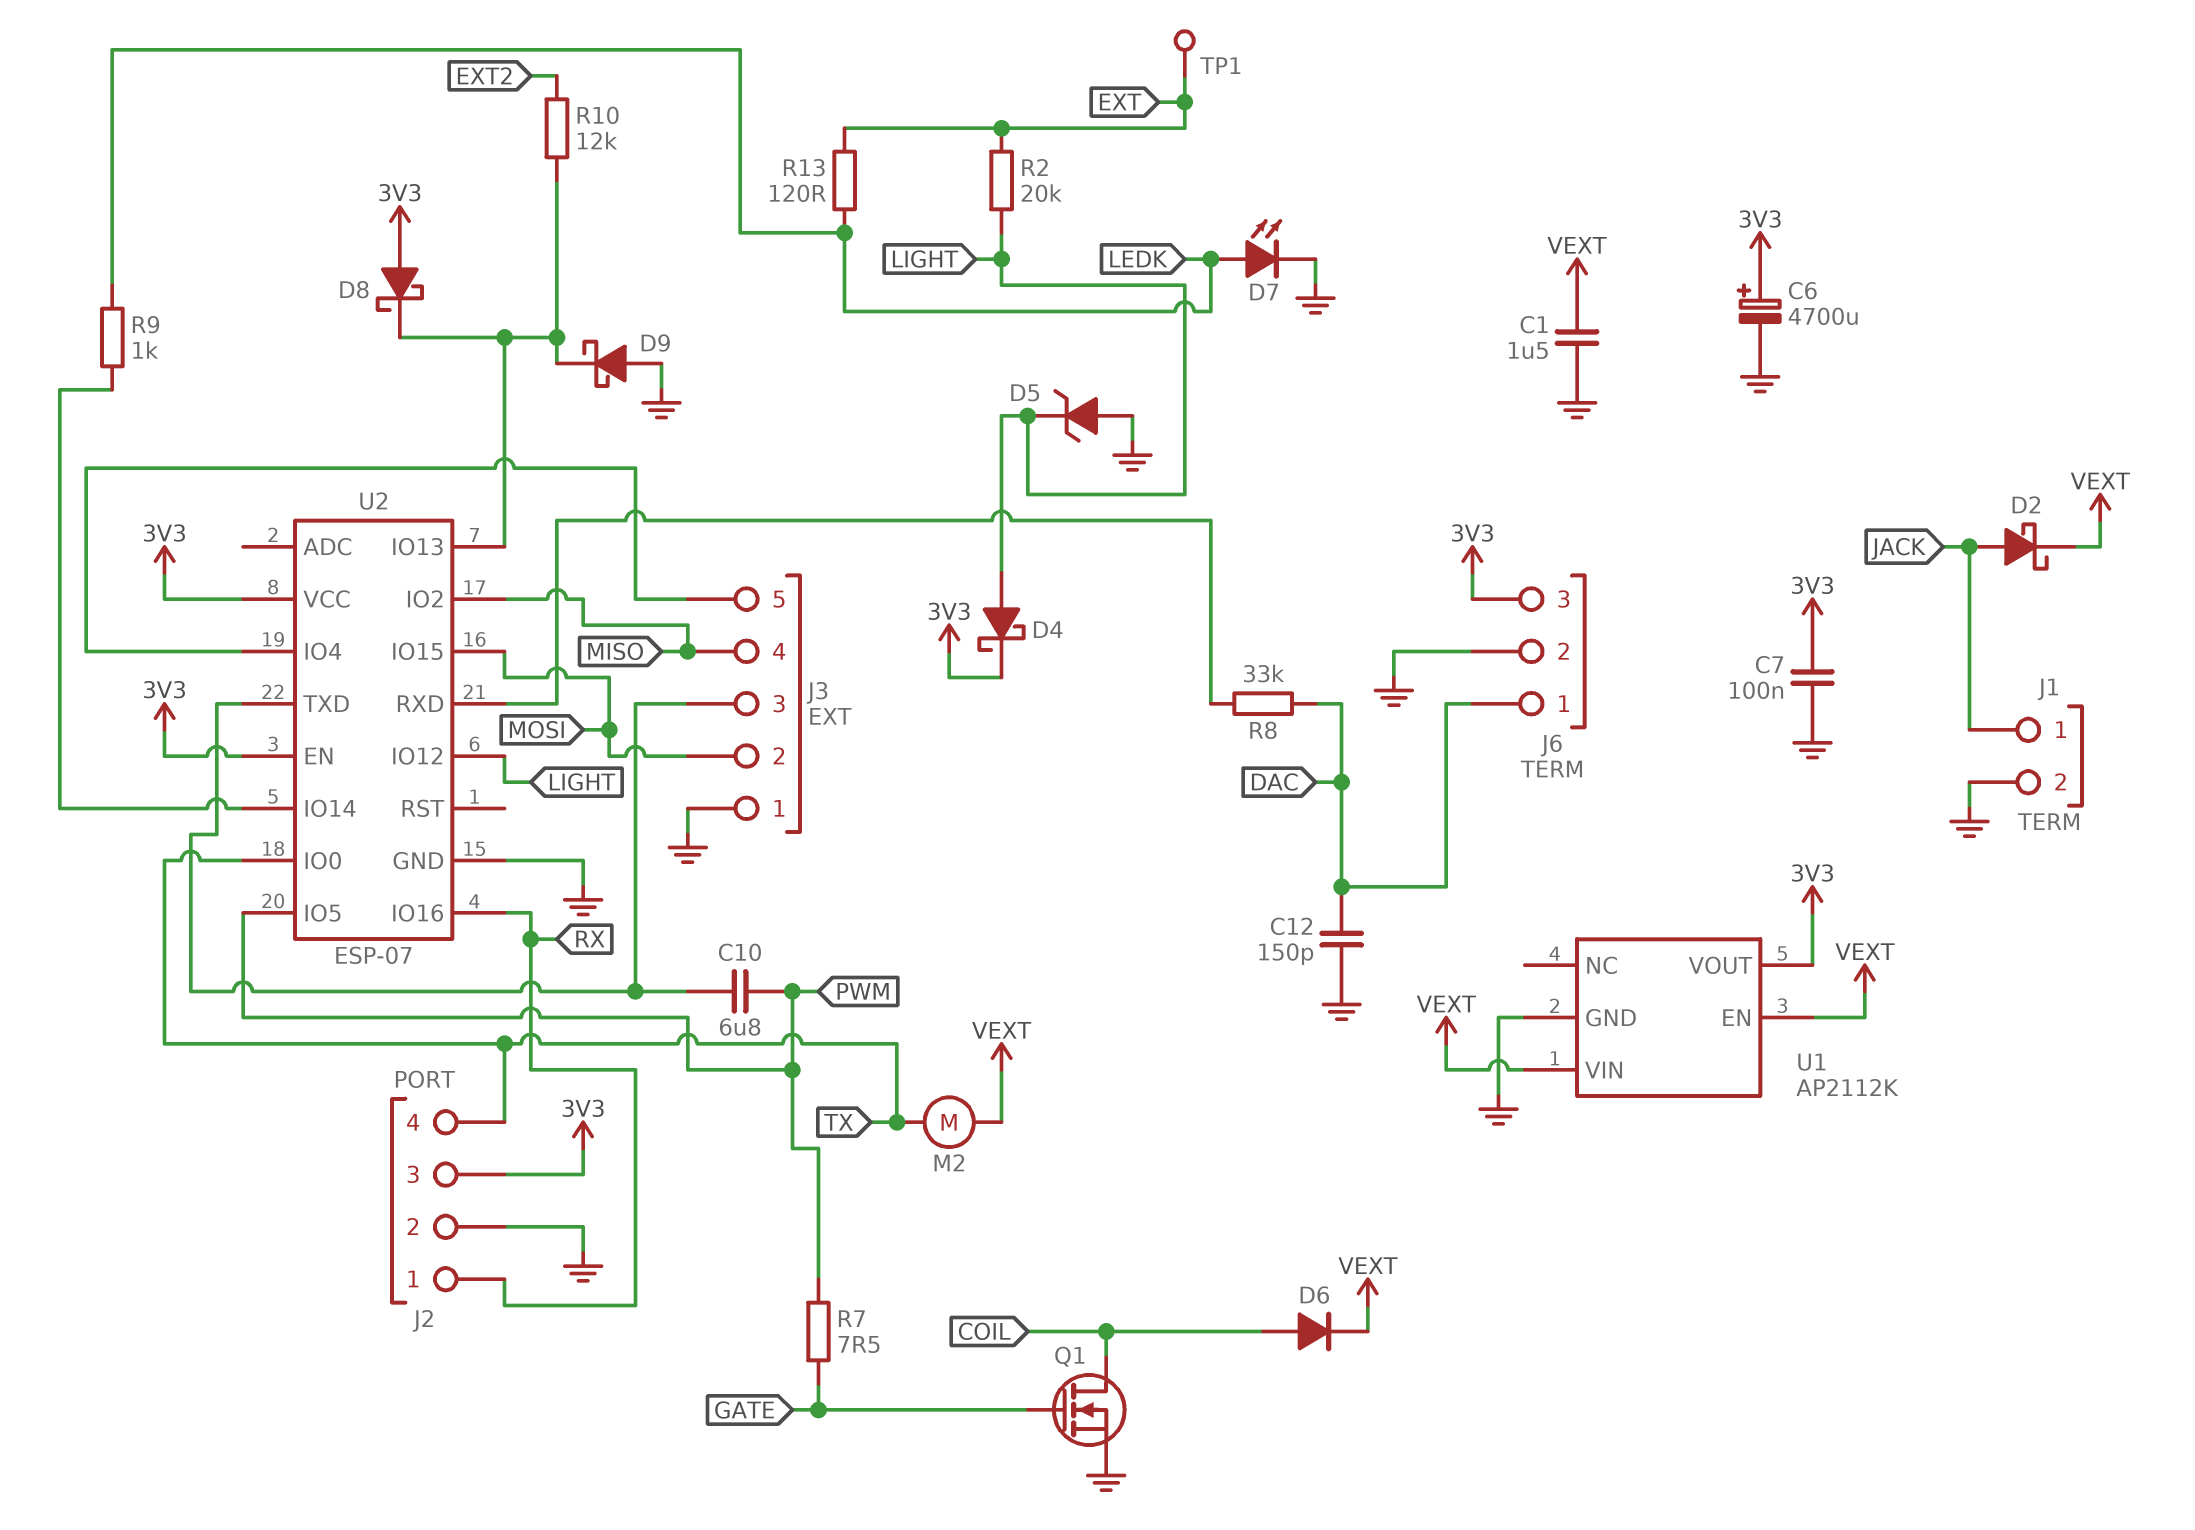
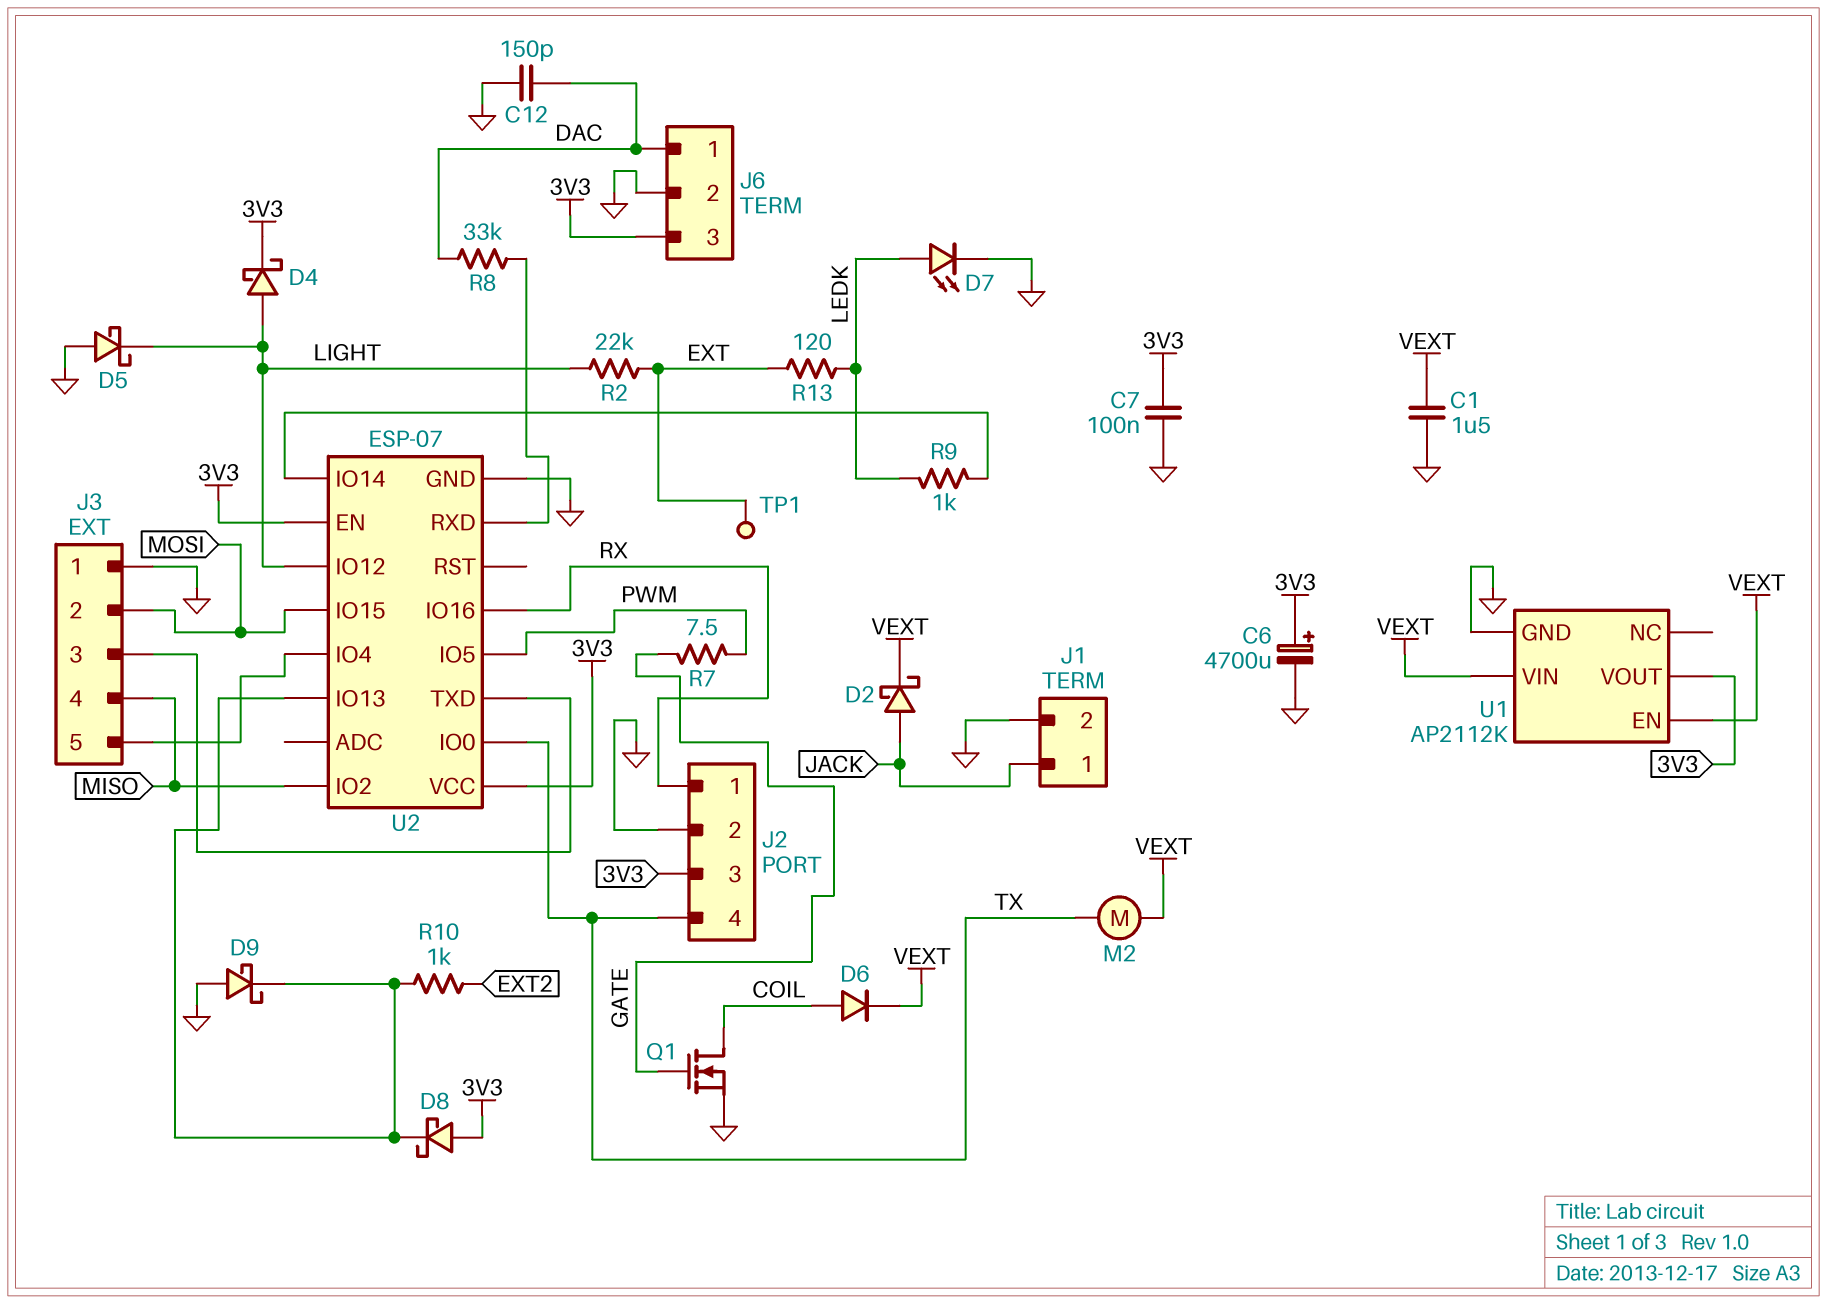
C10: 6.8uF (J3/3, PWM) -> none
D5: zener (A GND, K LIGHT) -> schottky (A GND, K LIGHT)
R2: 20k (EXT, LIGHT) -> 22k (EXT, LIGHT)
R10: 12k (EXT2, U2/IO13) -> 1k (EXT2, U2/IO13)

